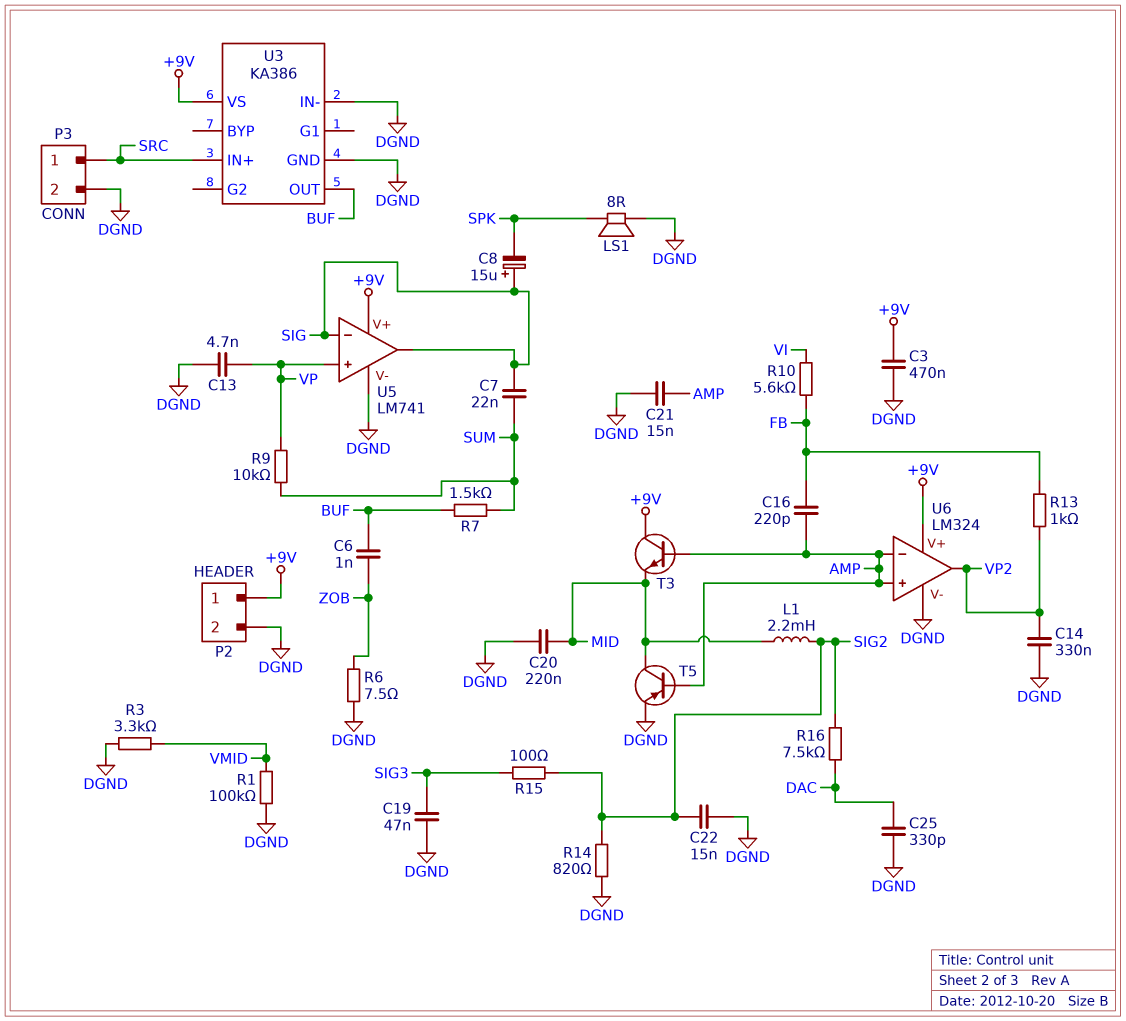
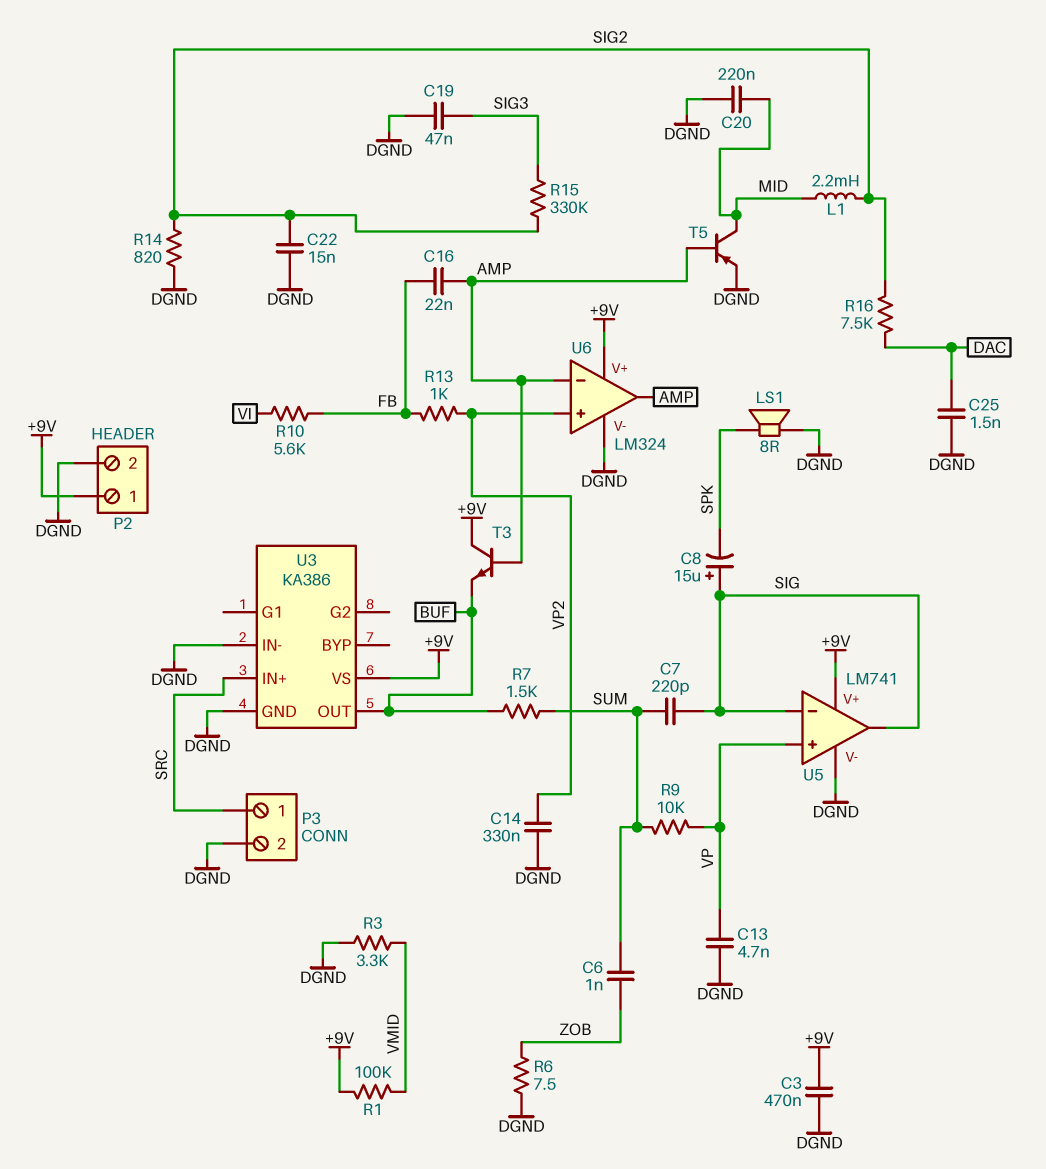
C6: 1nF (BUF, ZOB) -> 1nF (SUM, ZOB)
C7: 22nF (SIG, SUM) -> 220pF (SIG, SUM)
C16: 220pF (AMP, FB) -> 22nF (AMP, FB)
C21: 15nF (AMP, DGND) -> none
C25: 330pF (DAC, DGND) -> 1.5nF (DAC, DGND)
R1: 100k (DGND, VMID) -> 100k (+9V, VMID)
R15: 100 (SIG2, SIG3) -> 330k (SIG2, SIG3)
T3: NPN (B AMP, C +9V, E MID) -> NPN (B AMP, C +9V, E BUF)
U6 pin in+: AMP -> VP2
U6 pin out: VP2 -> AMP

